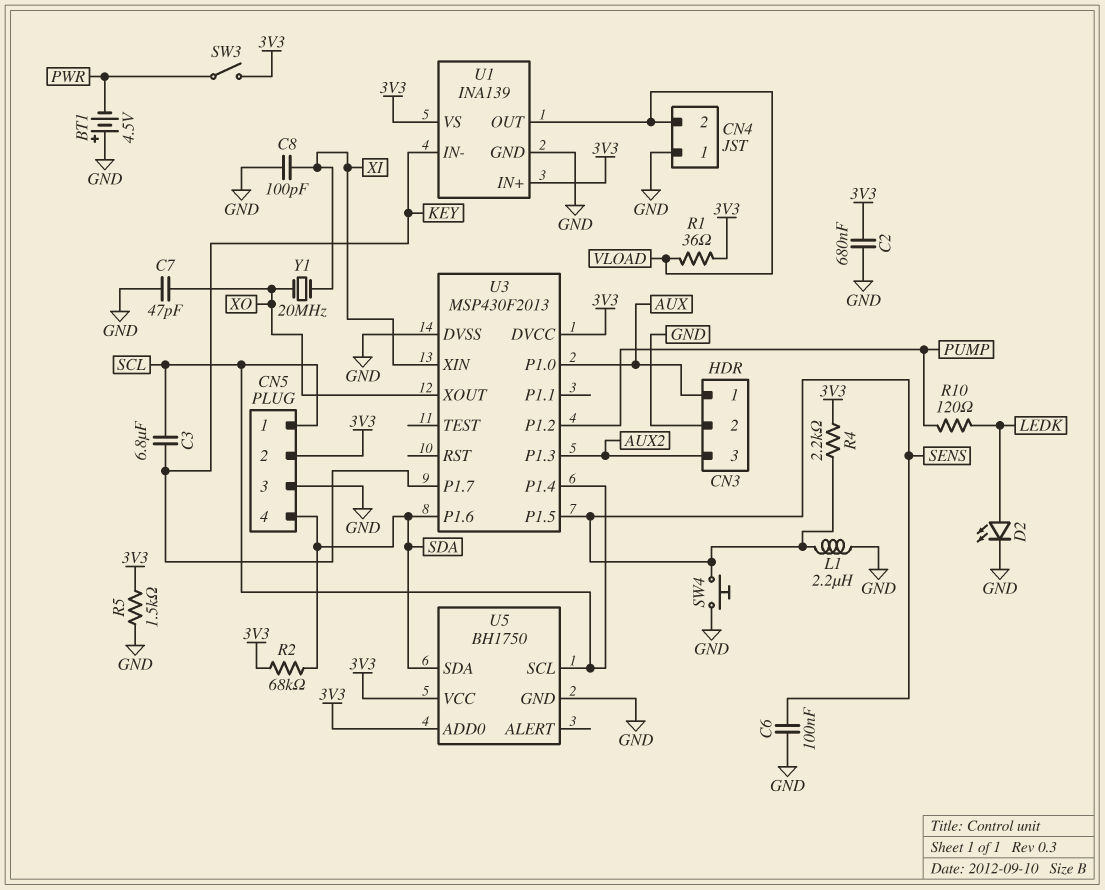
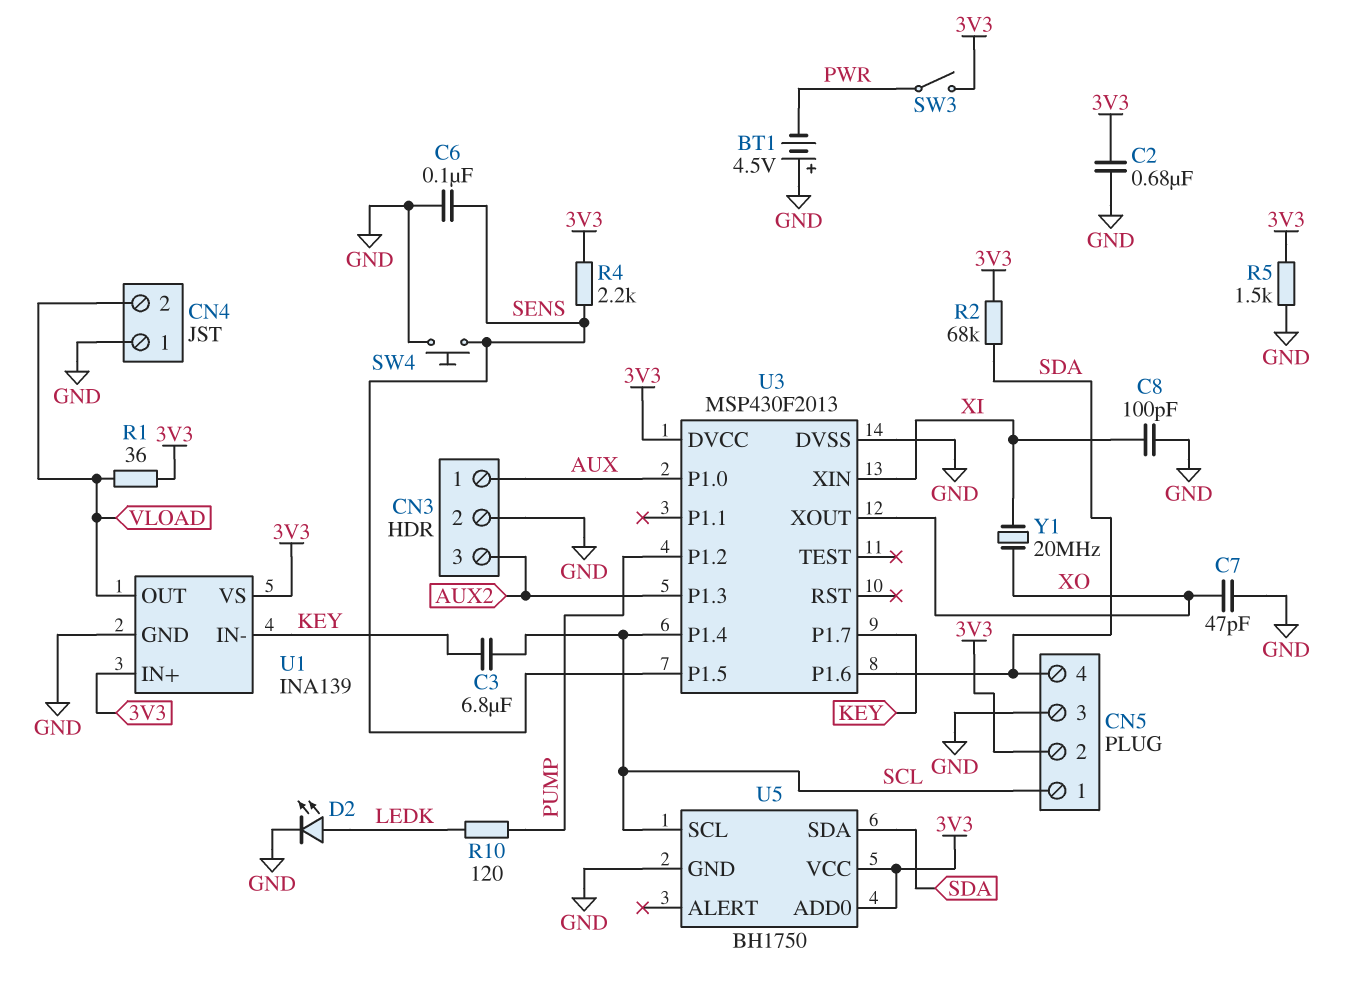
L1: 2.2uH (GND, SENS) -> none

